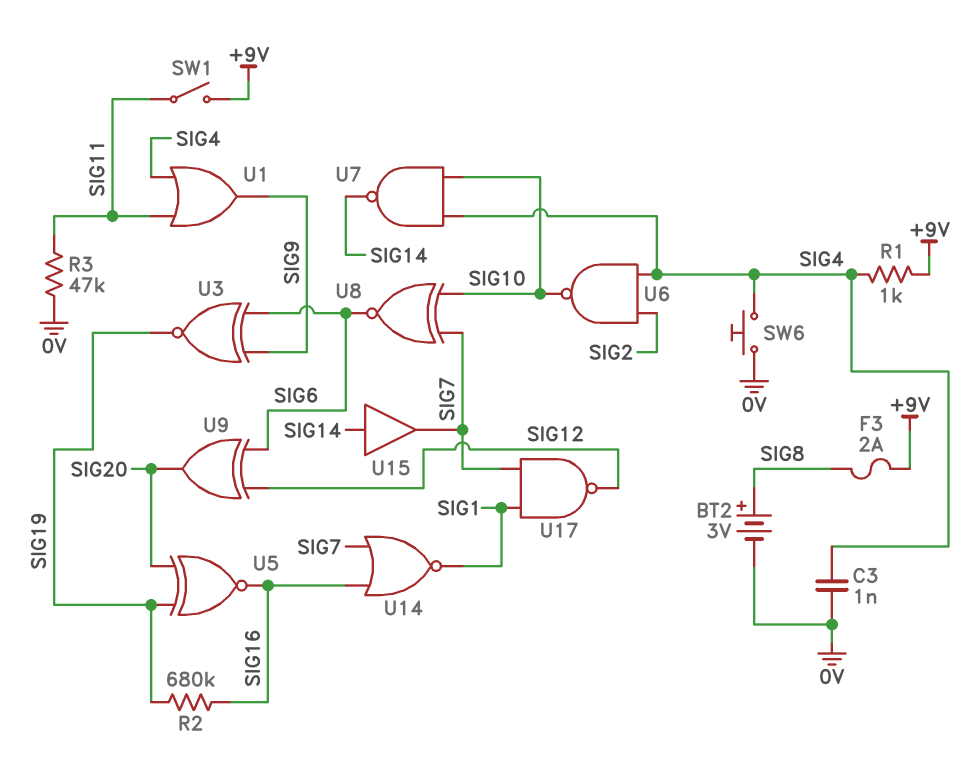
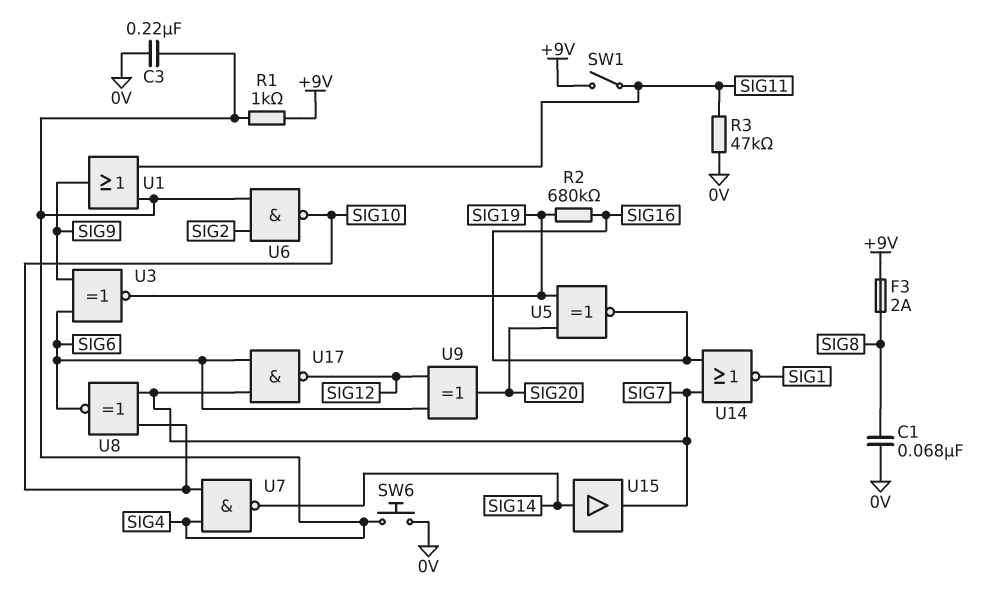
BT2: 3V (plus SIG8, minus 0V) -> none
C1: none -> 68nF (0V, SIG8)
C3: 1nF (0V, SIG4) -> 220nF (0V, SIG4)
U17: NAND (in SIG1, in SIG7, out SIG12) -> NAND (in SIG6, in SIG7, out SIG12)

